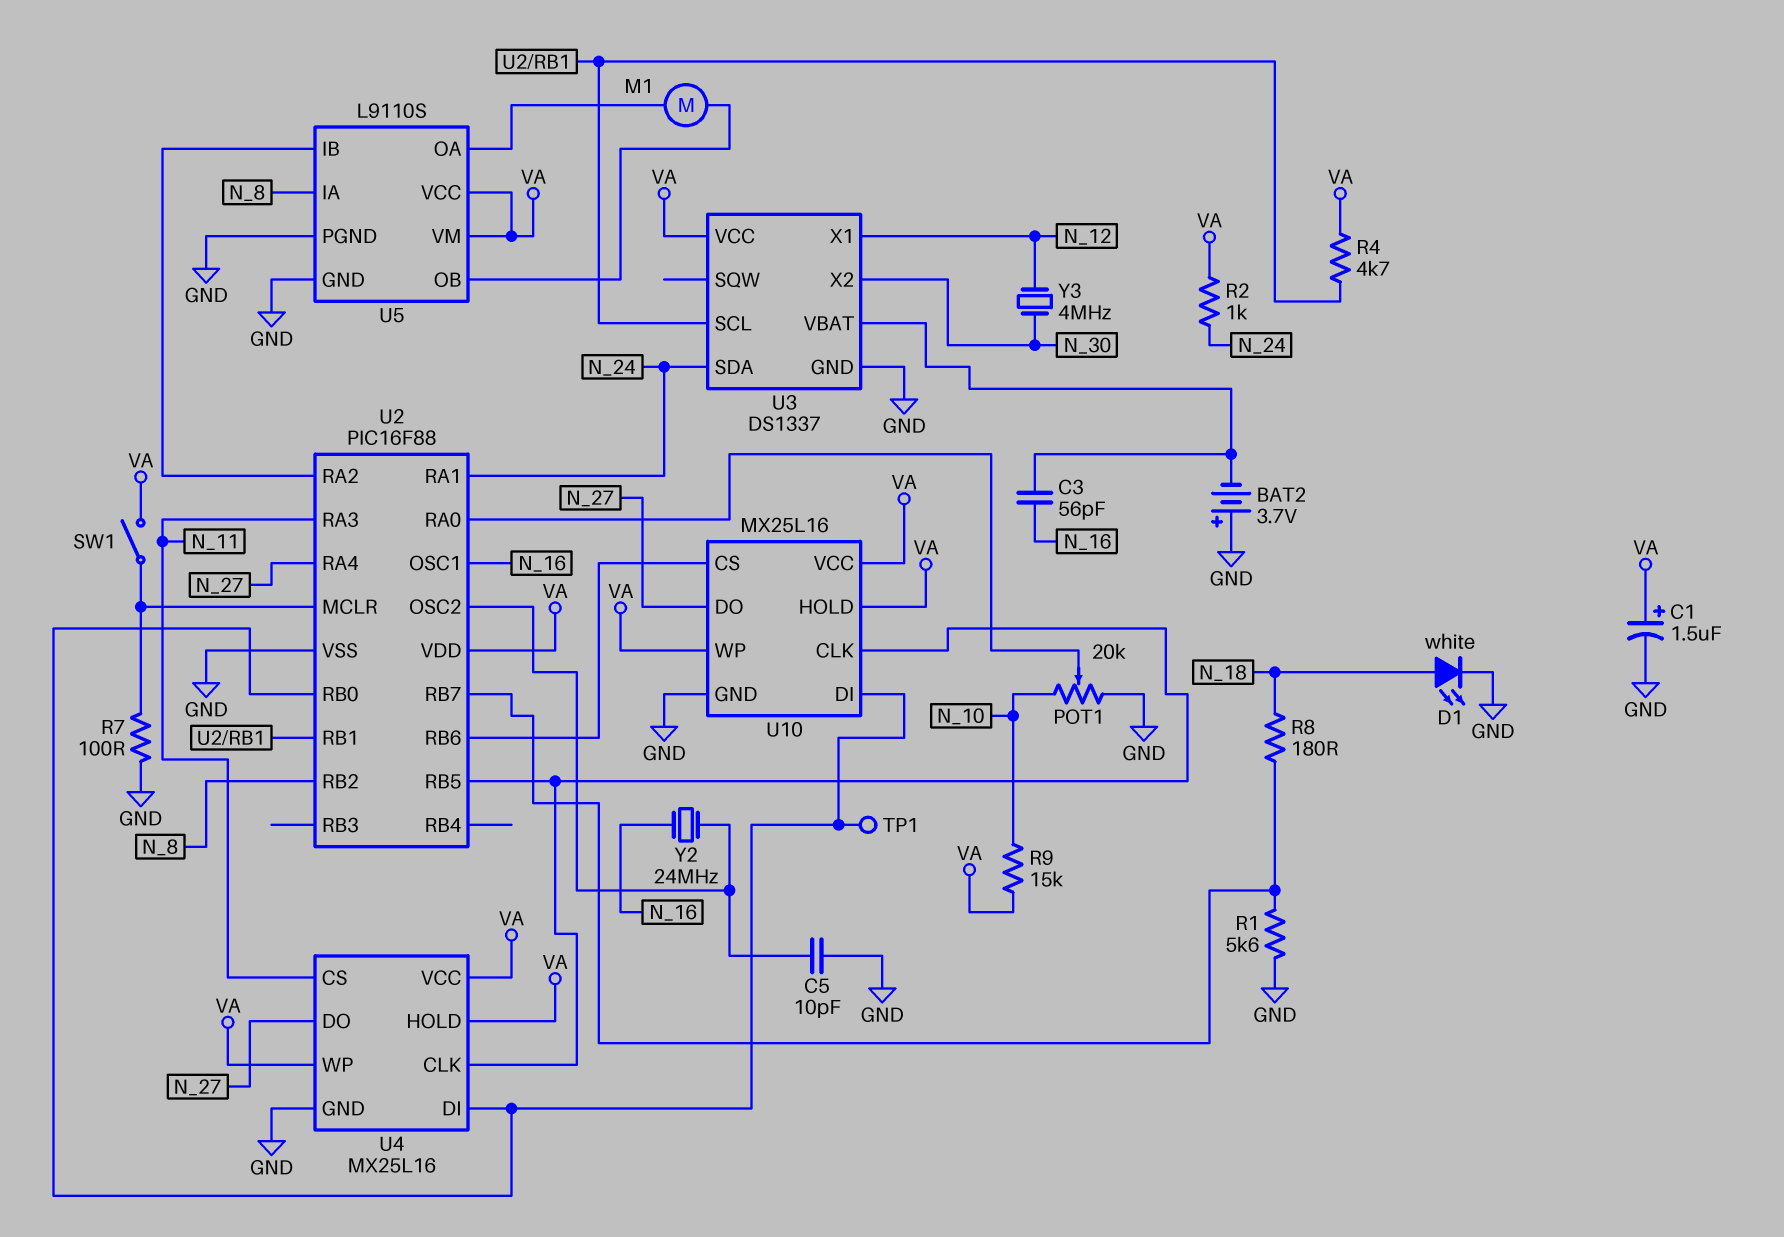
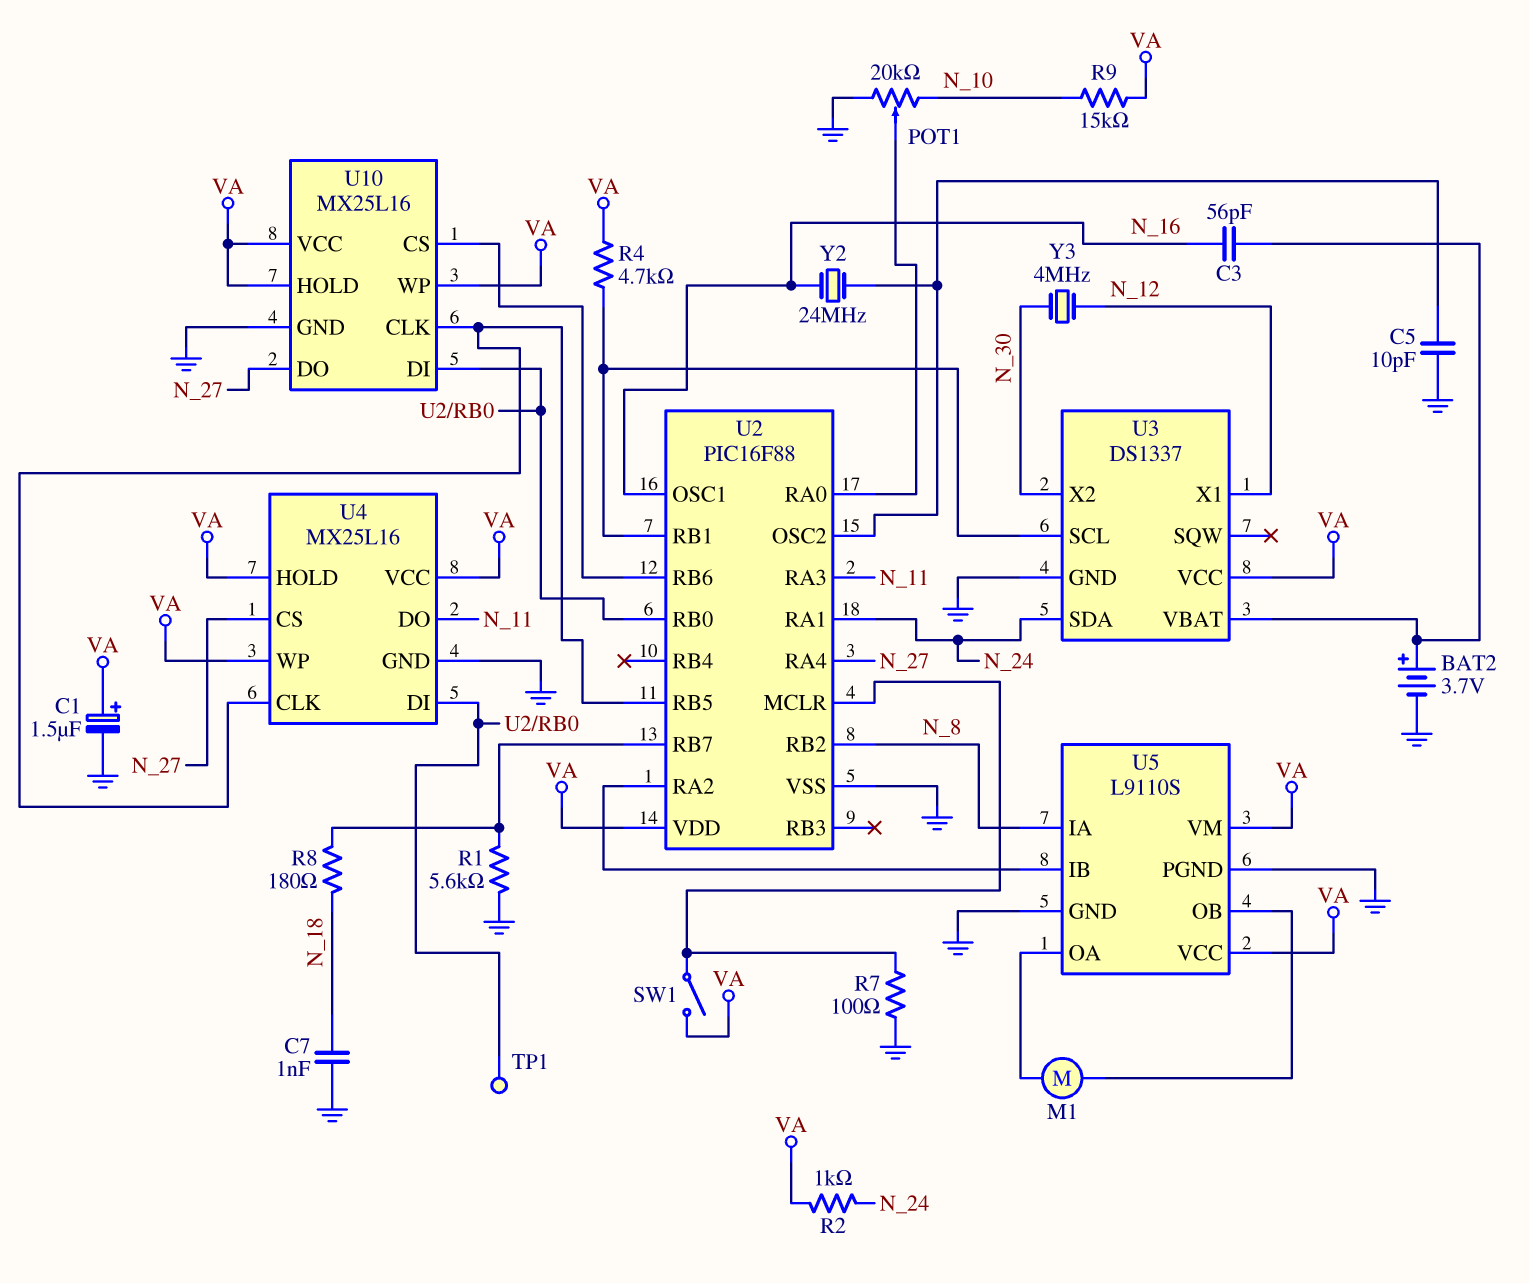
BAT2: 3.7V (plus GND, minus U3/VBAT) -> 3.7V (plus U3/VBAT, minus GND)
C7: none -> 1nF (GND, N_18)
D1: LED white (A N_18, K GND) -> none
U4 pin CS: N_11 -> N_27
U4 pin DO: N_27 -> N_11

